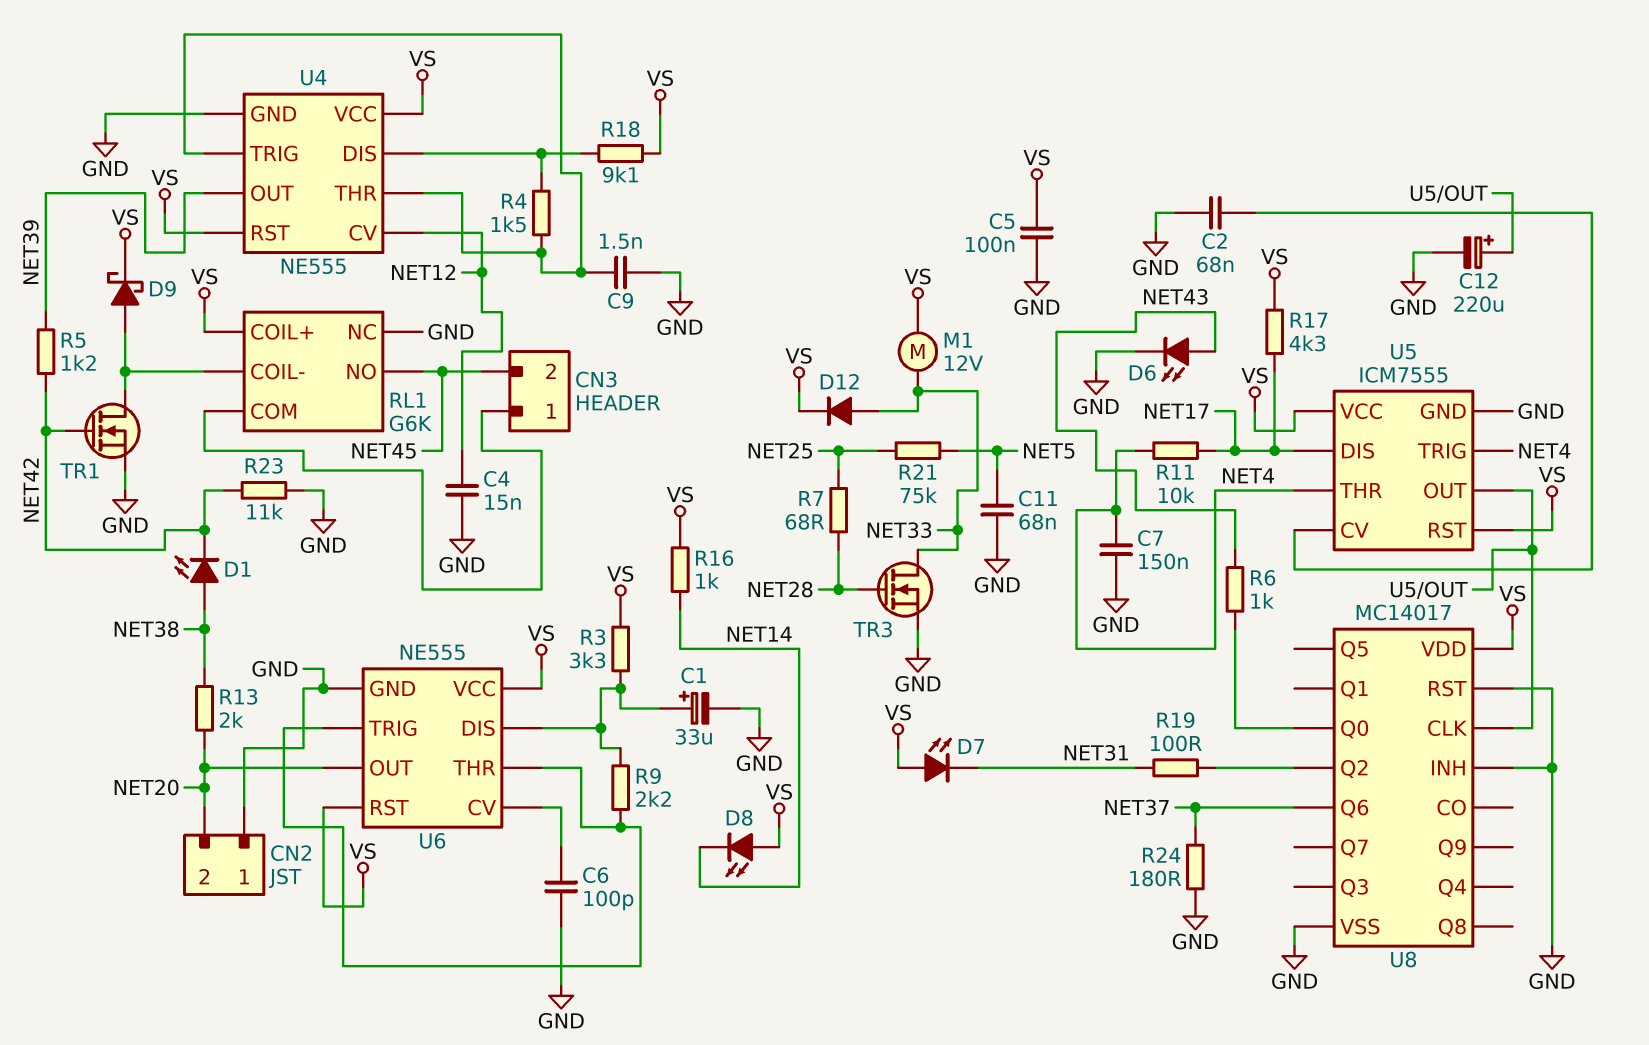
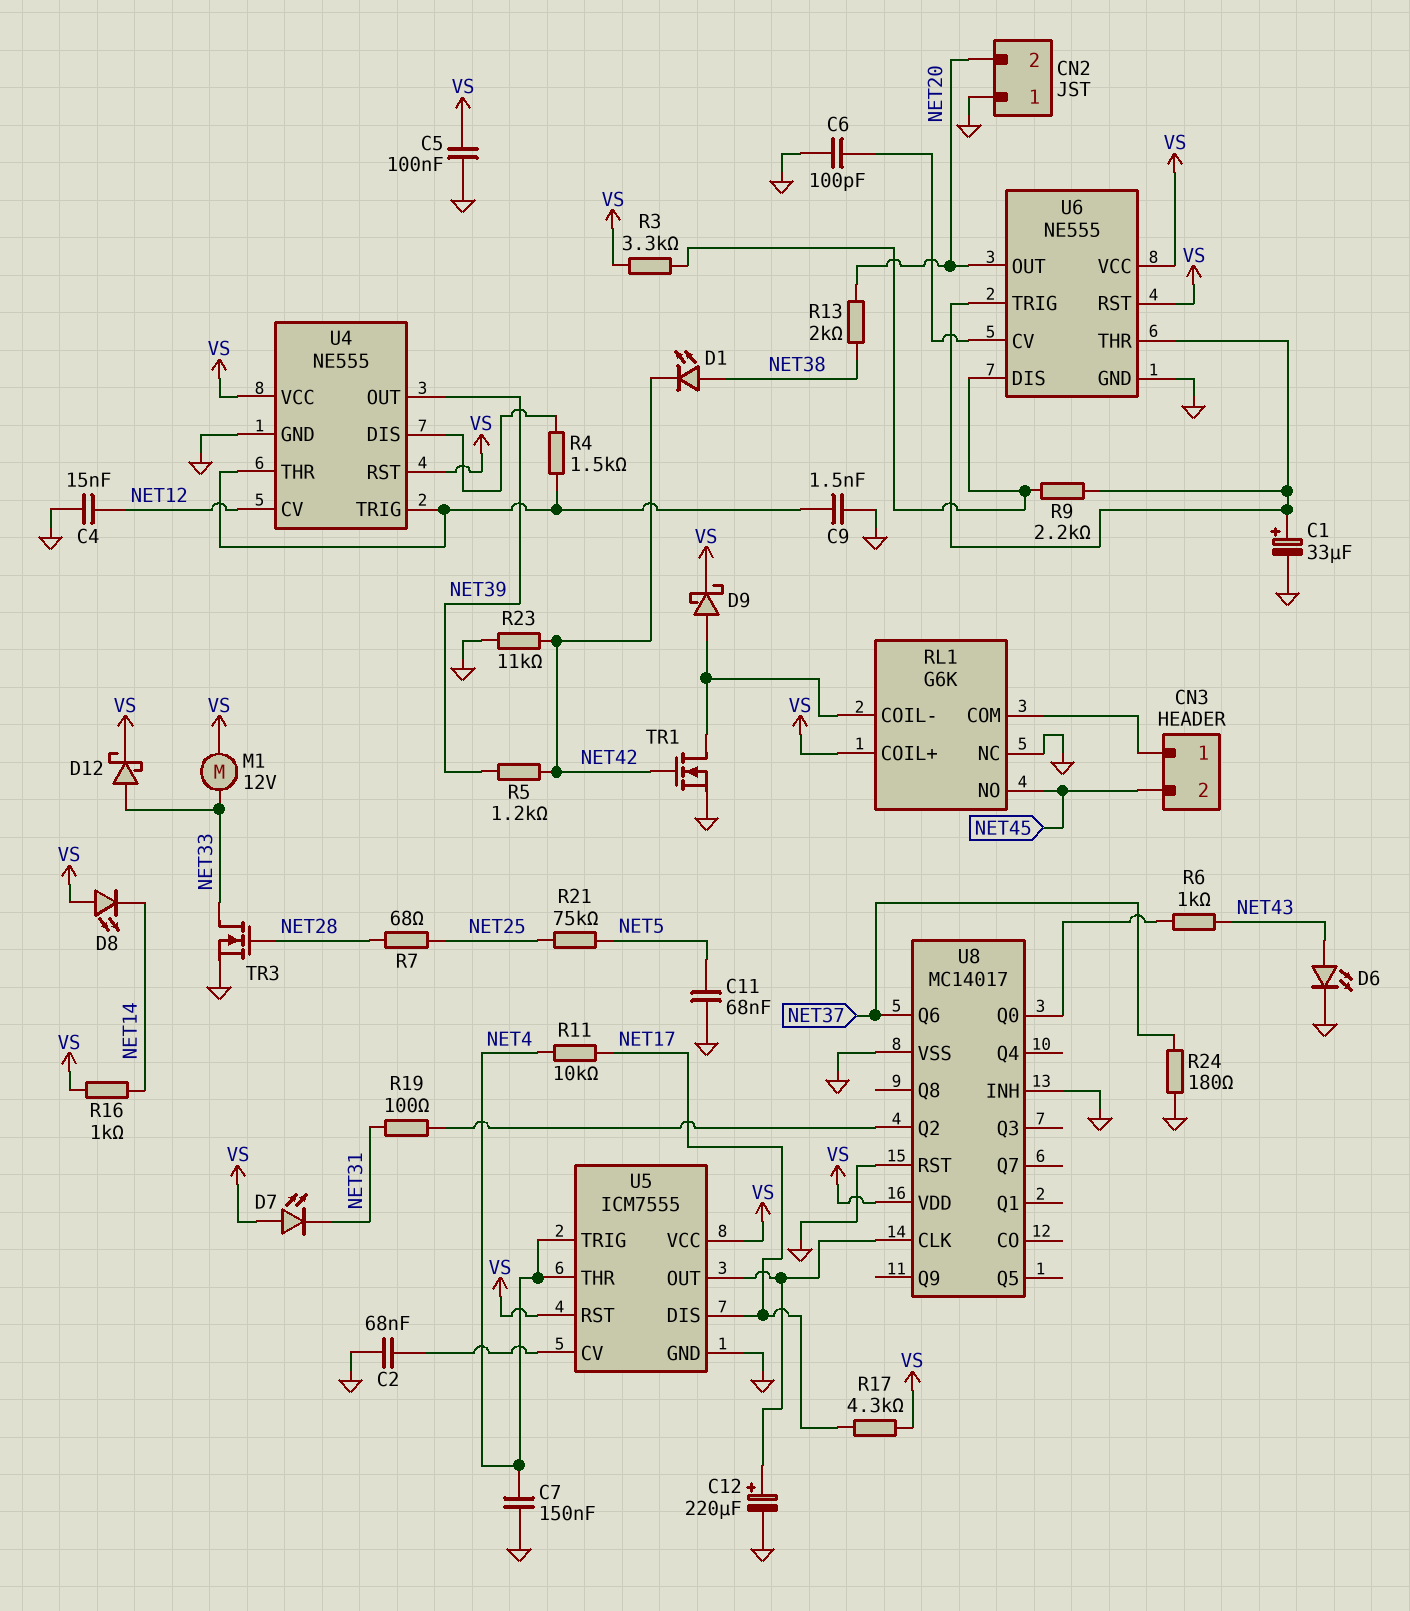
C1: 33uF (plus U6/DIS, minus GND) -> 33uF (plus U6/THR, minus GND)
D12: diode (A NET33, K VS) -> schottky (A NET33, K VS)
R18: 9.1k (U4/DIS, VS) -> none

